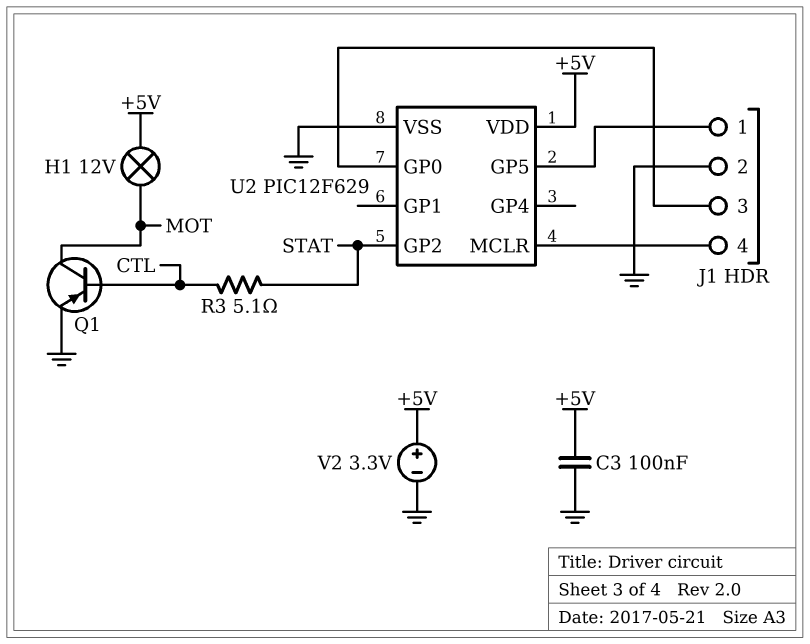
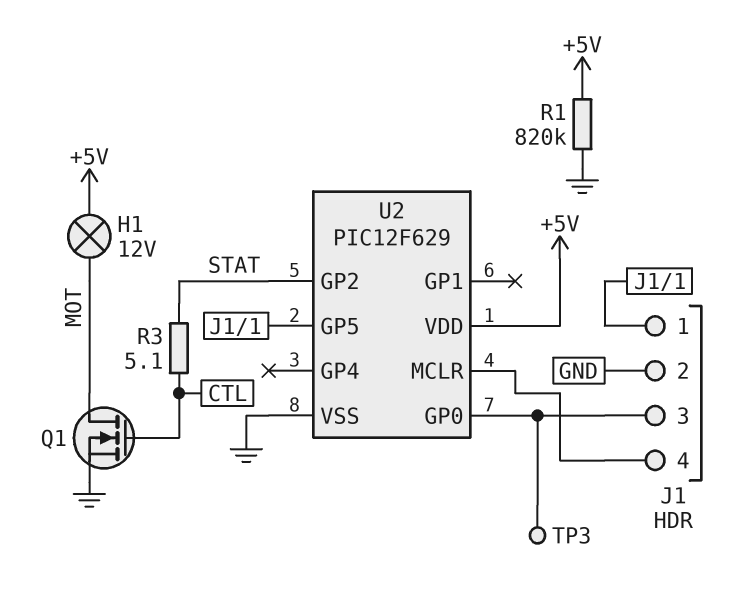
C3: 100nF (+5V, GND) -> none
Q1: PNP (B CTL, C MOT, E GND) -> NMOS (G CTL, D MOT, S GND)
R1: none -> 820k (+5V, GND)
TP3: none -> test point (J1/3)
V2: 3.3V (plus +5V, minus GND) -> none

